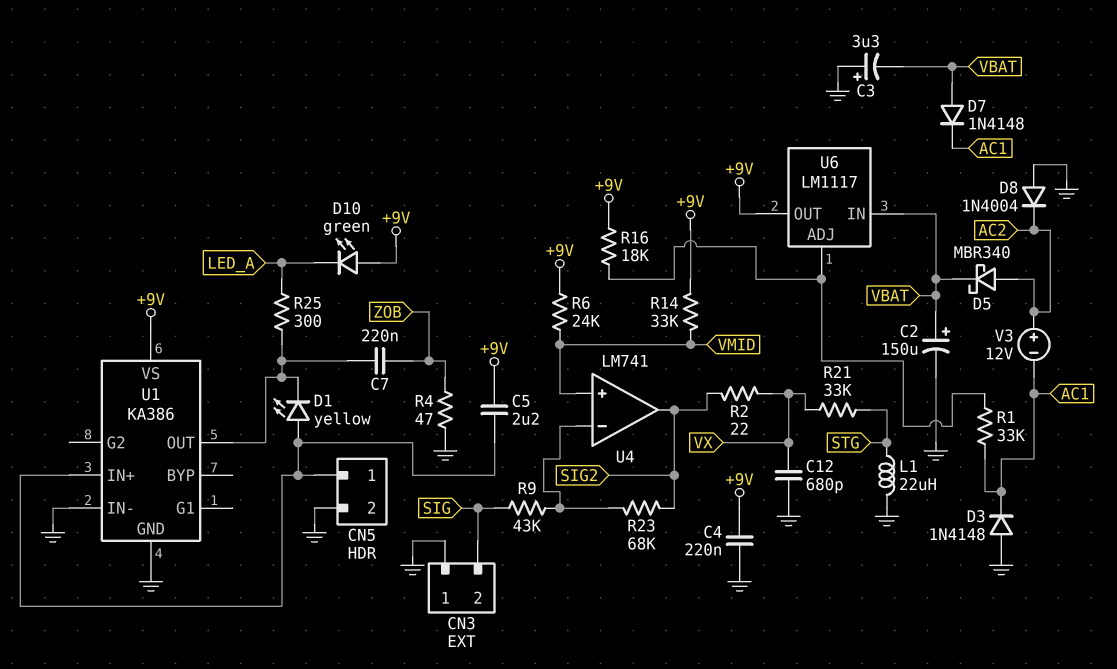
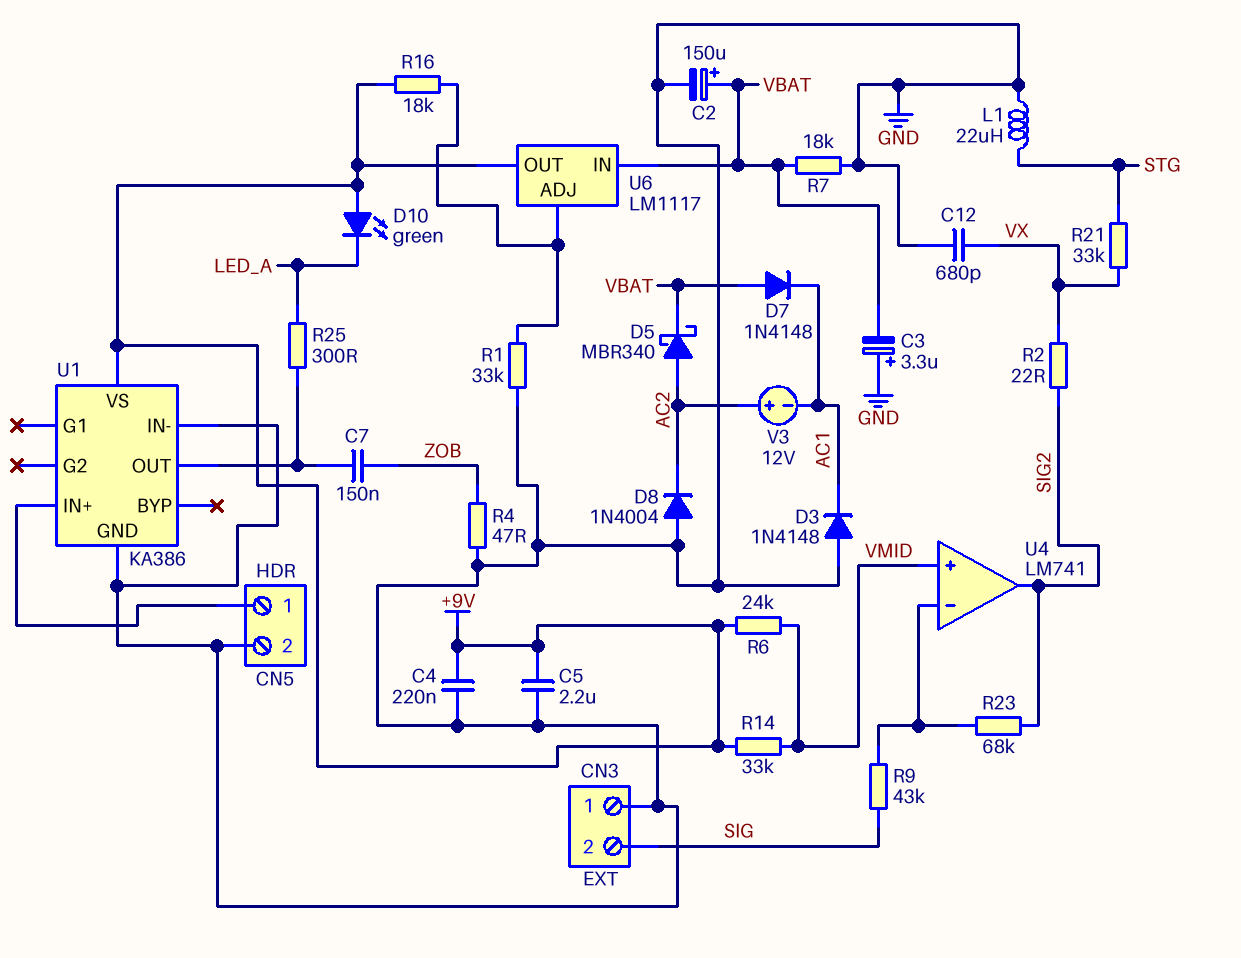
C5: 2.2uF (+9V, CN5/1) -> 2.2uF (+9V, GND)
C7: 220nF (U1/OUT, ZOB) -> 150nF (U1/OUT, ZOB)
D1: LED yellow (A CN5/1, K U1/OUT) -> none
R1: 33k (AC1, U6/ADJ) -> 33k (GND, U6/ADJ)
R7: none -> 18k (GND, VBAT)

